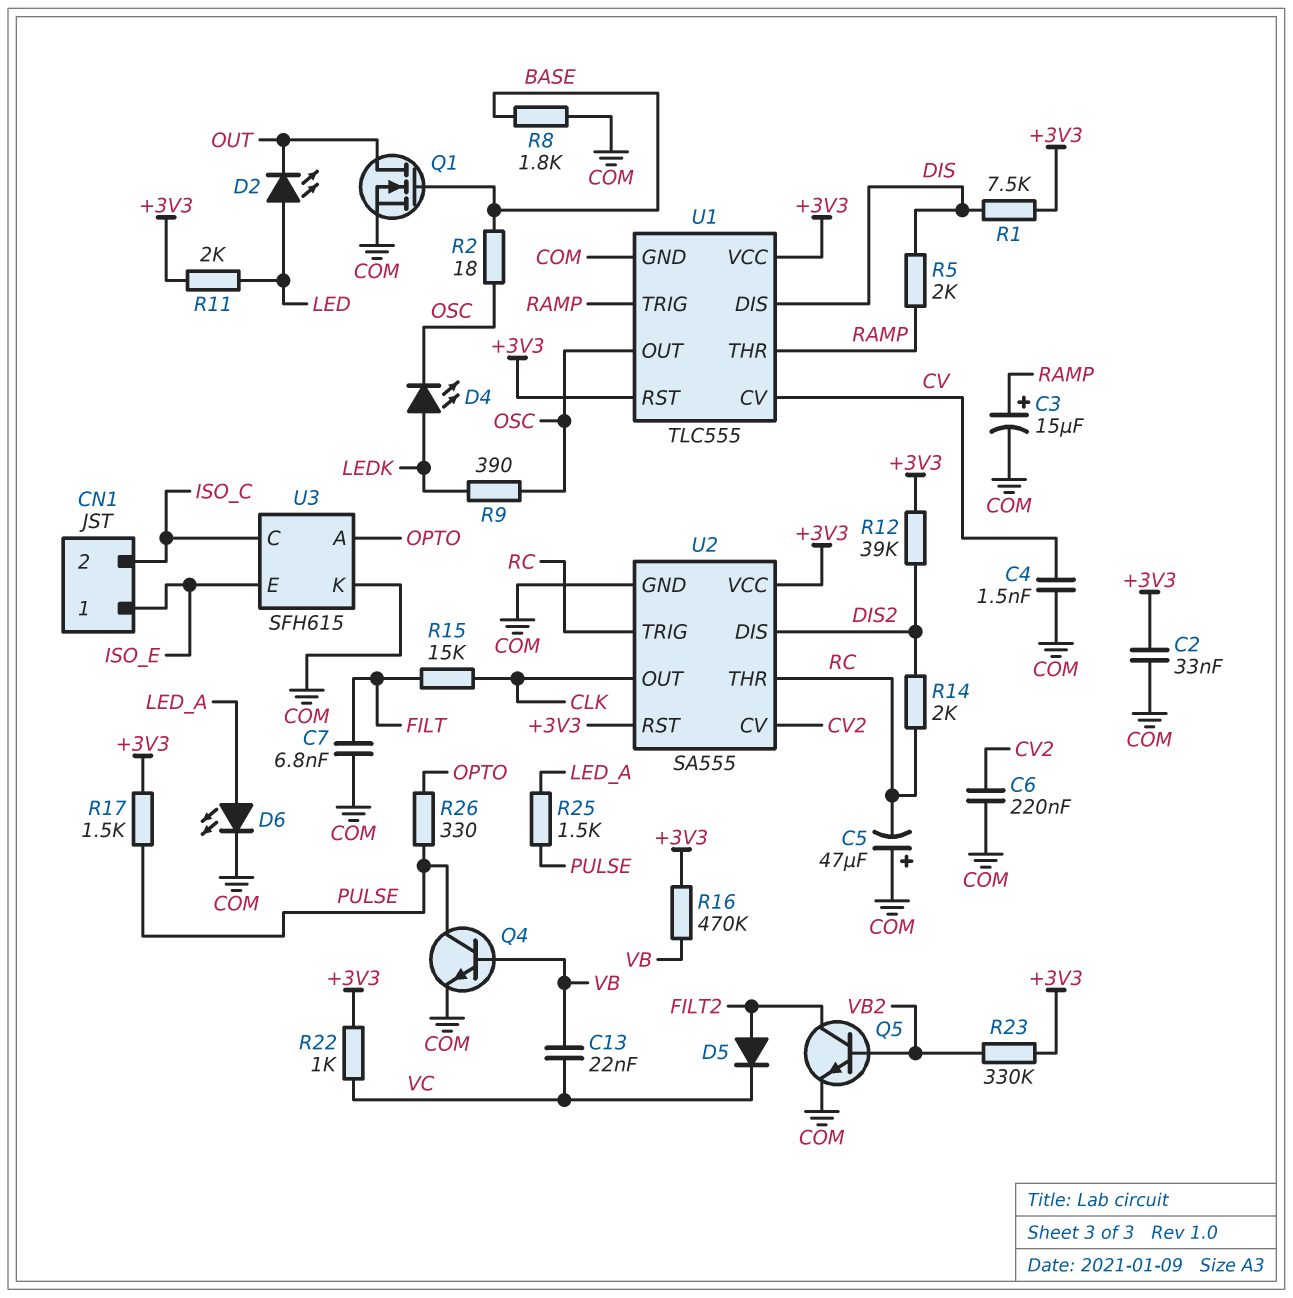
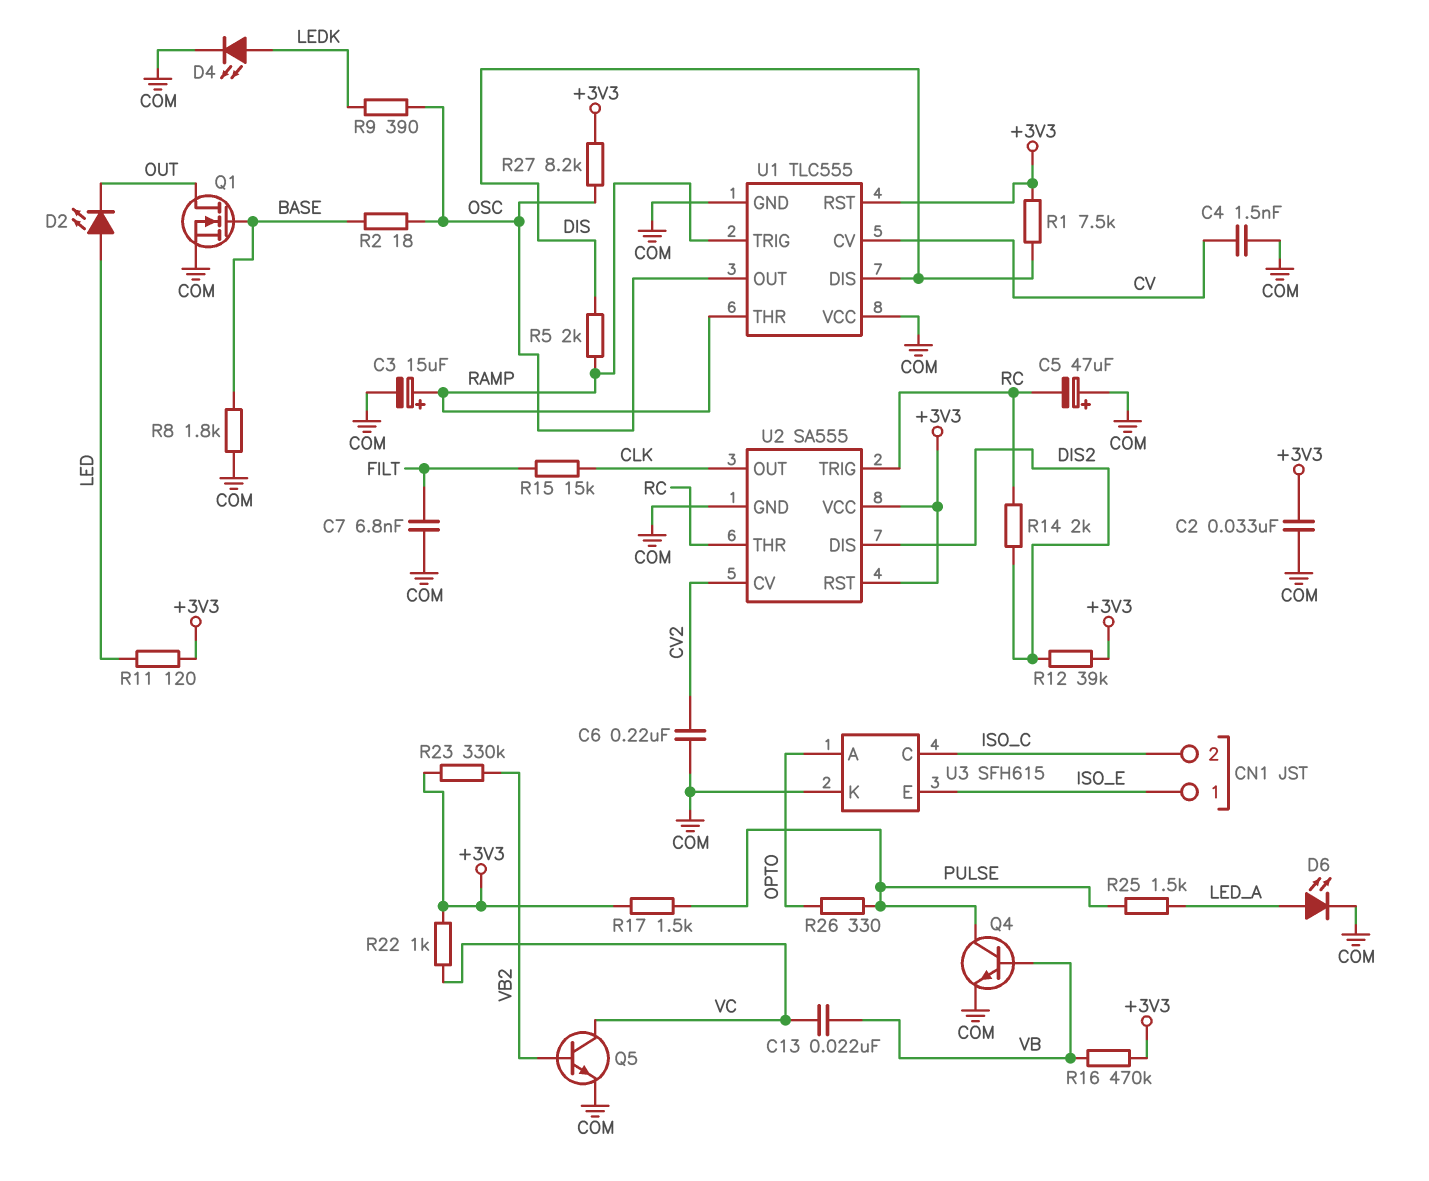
D4: LED (A LEDK, K OSC) -> LED (A LEDK, K COM)
D5: diode (A FILT2, K VC) -> none
Q5: NPN (B VB2, C FILT2, E COM) -> NPN (B VB2, C VC, E COM)
R11: 2k (+3V3, LED) -> 120 (+3V3, LED)
R27: none -> 8.2k (+3V3, OSC)
U1 pin VCC: +3V3 -> COM

